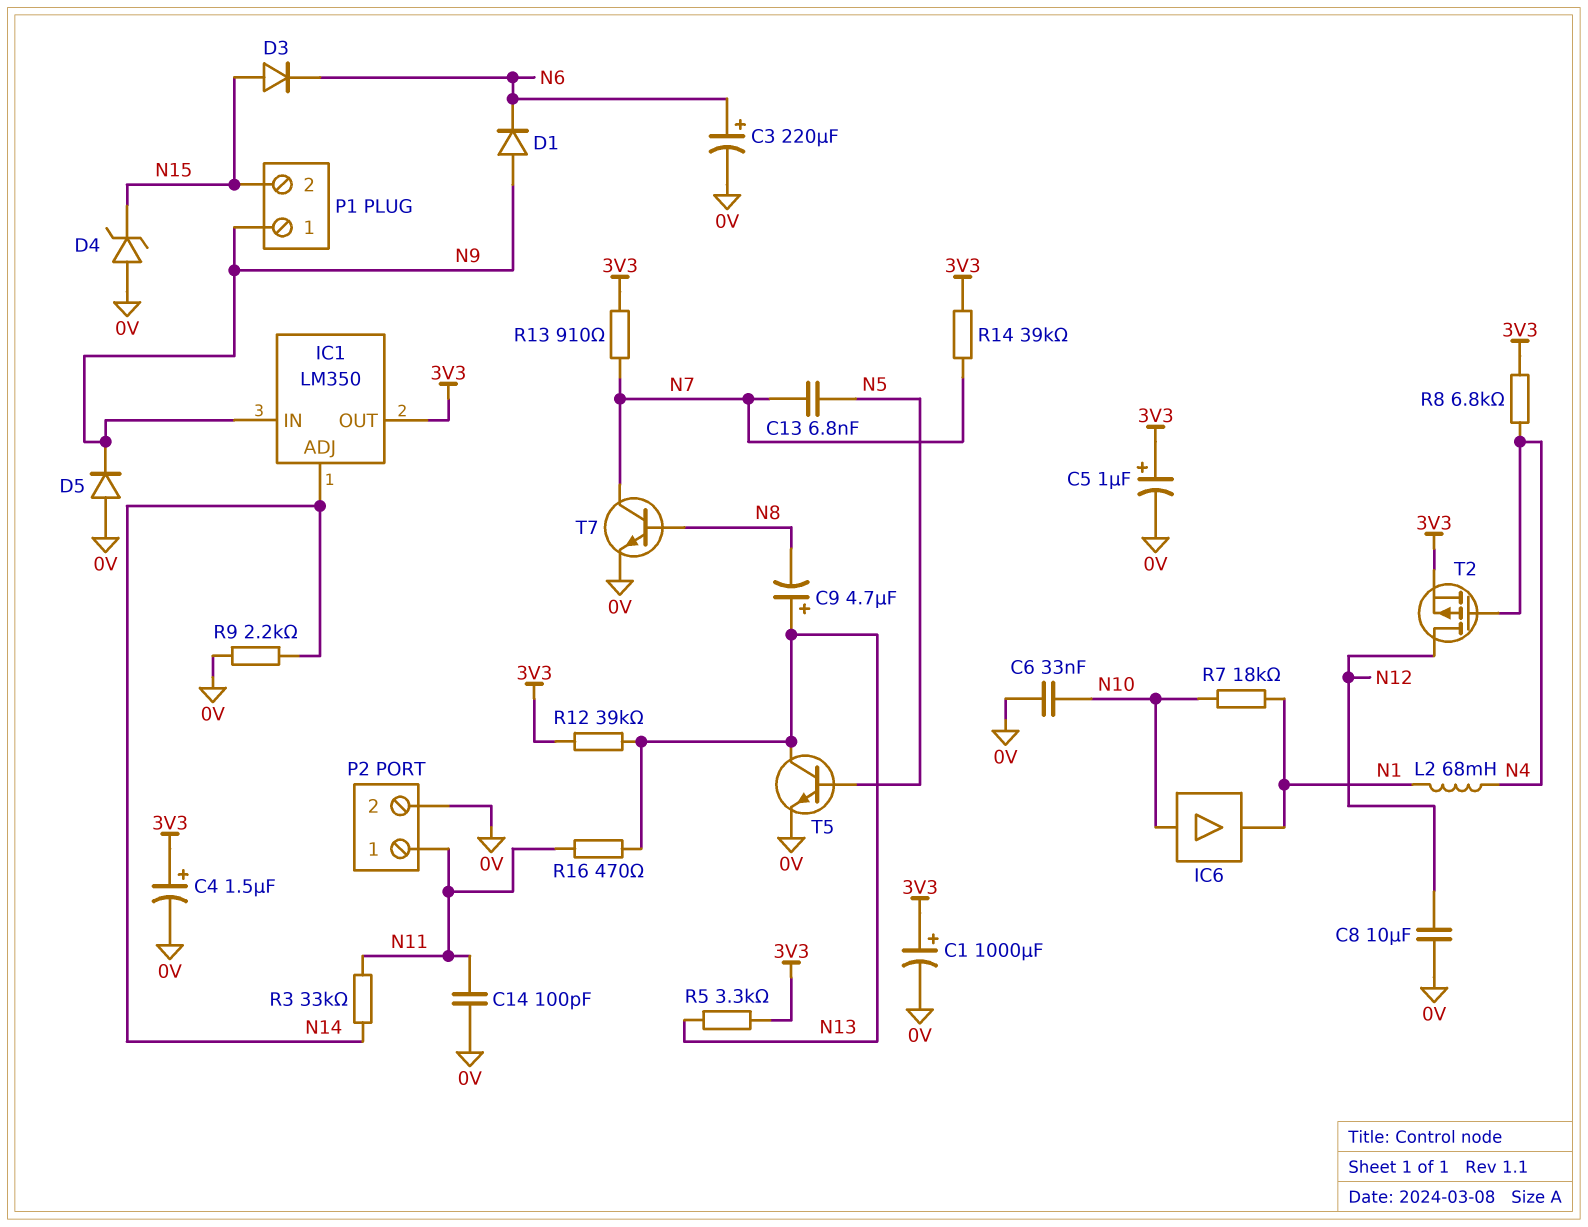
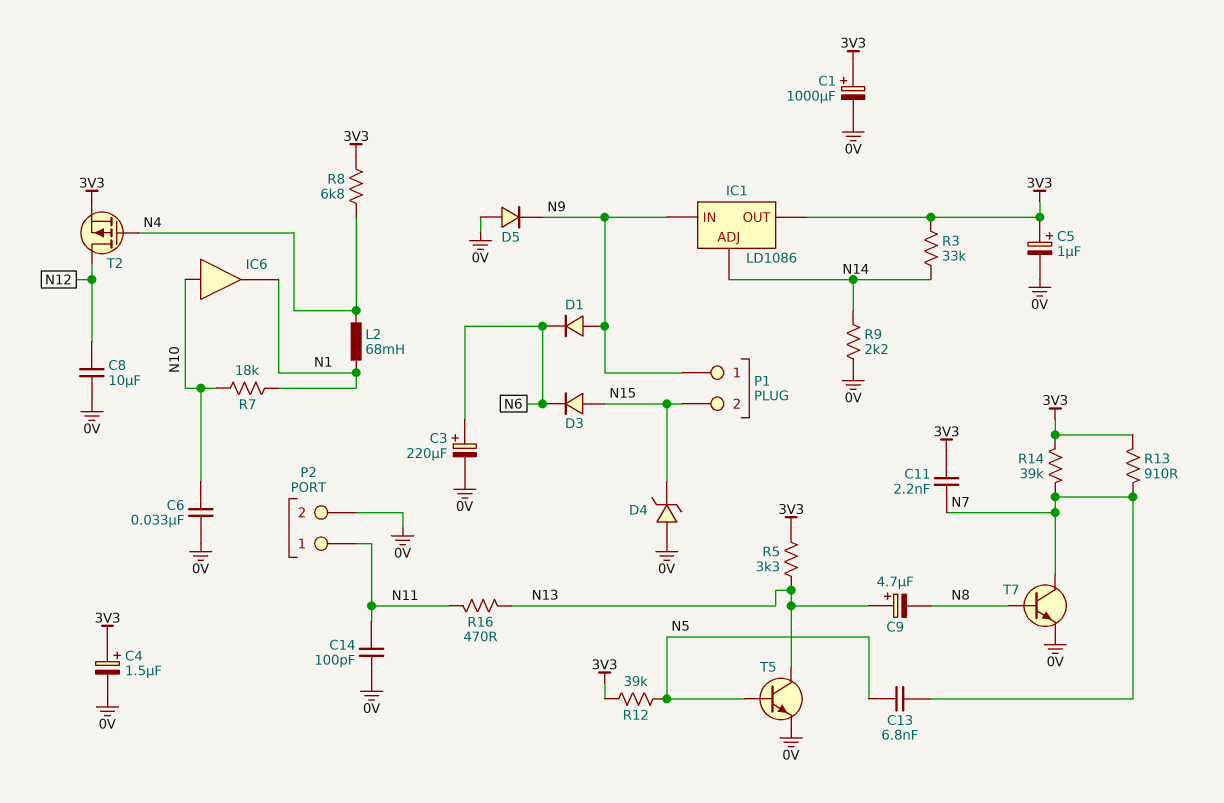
C11: none -> 2.2nF (3V3, N7)
IC1: LM350 -> LD1086
R3: 33k (N11, N14) -> 33k (3V3, N14)
R12: 39k (3V3, N13) -> 39k (3V3, N5)

